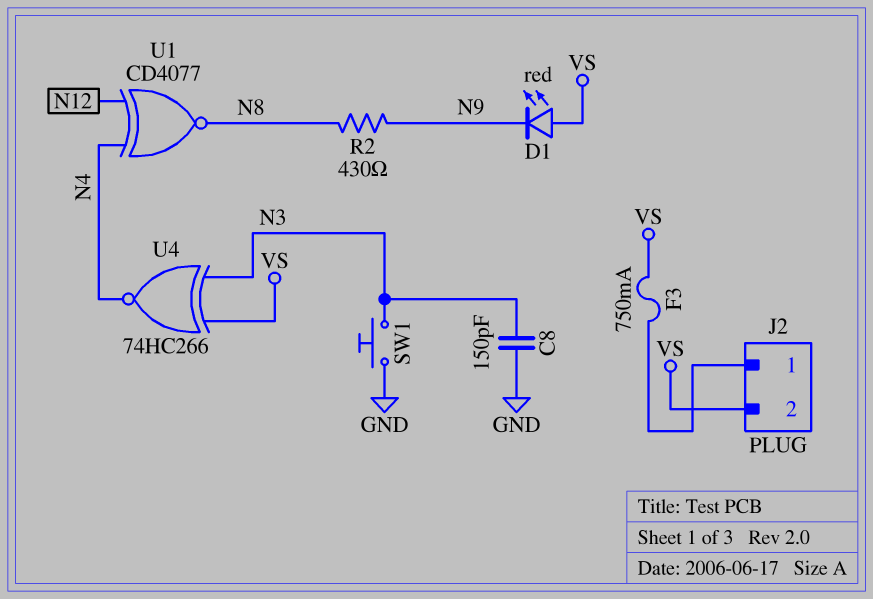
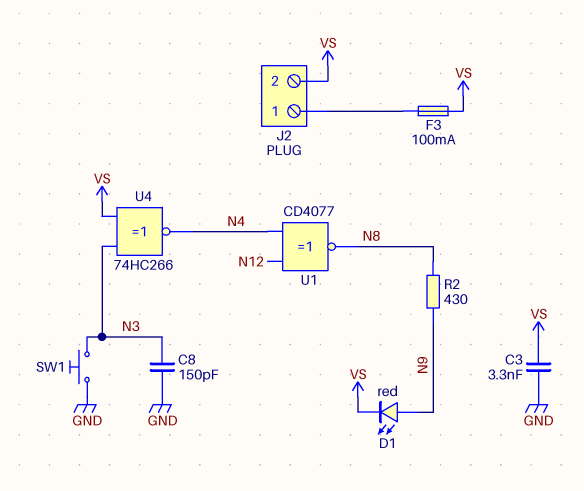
C3: none -> 3.3nF (GND, VS)
D1: LED red (A VS, K N9) -> LED red (A N9, K VS)
F3: 750mA (J2/1, VS) -> 100mA (J2/1, VS)

